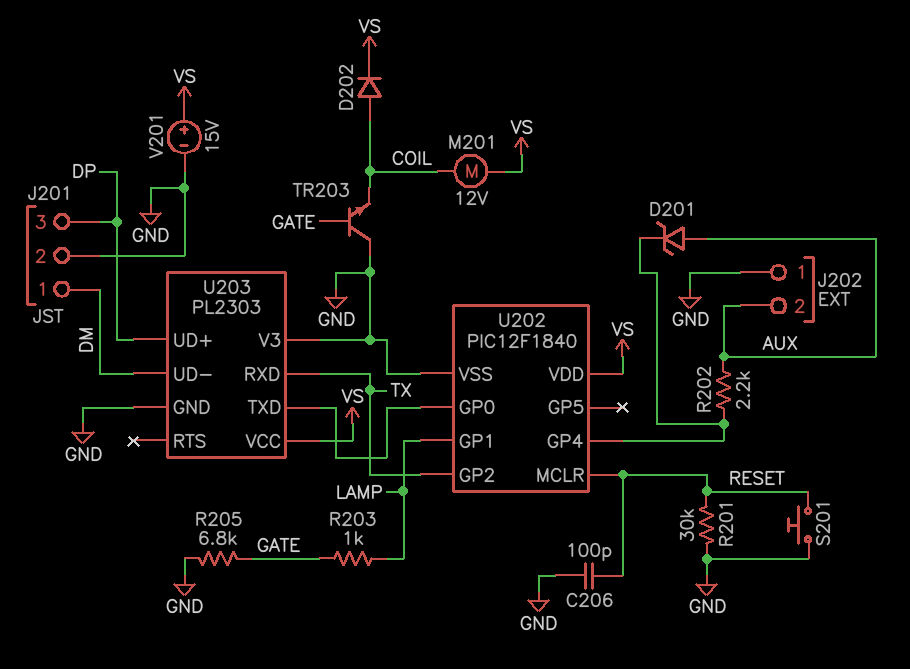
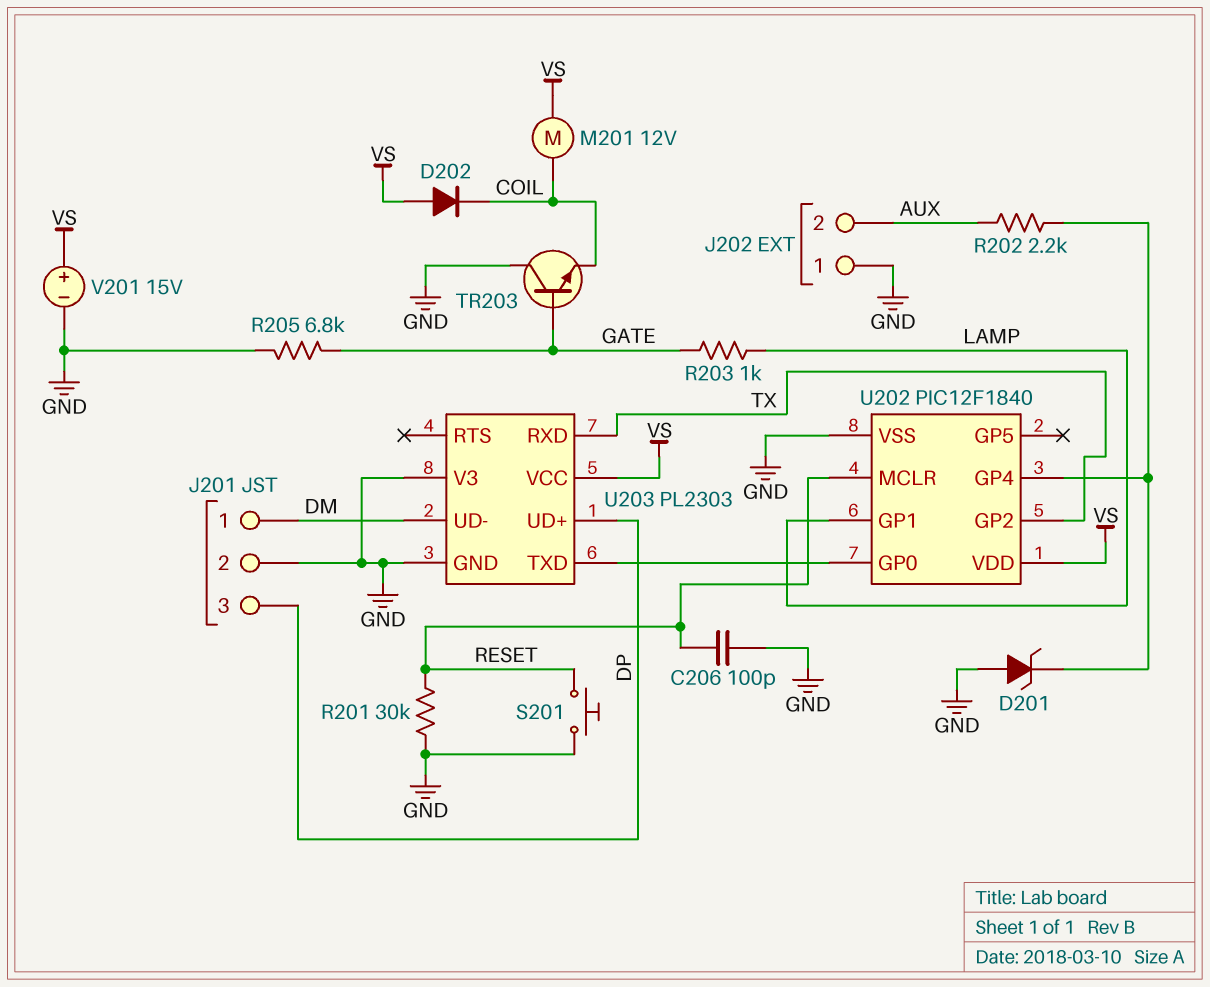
D201: zener (A AUX, K U202/GP4) -> zener (A GND, K U202/GP4)
D202: diode (A COIL, K VS) -> diode (A VS, K COIL)

